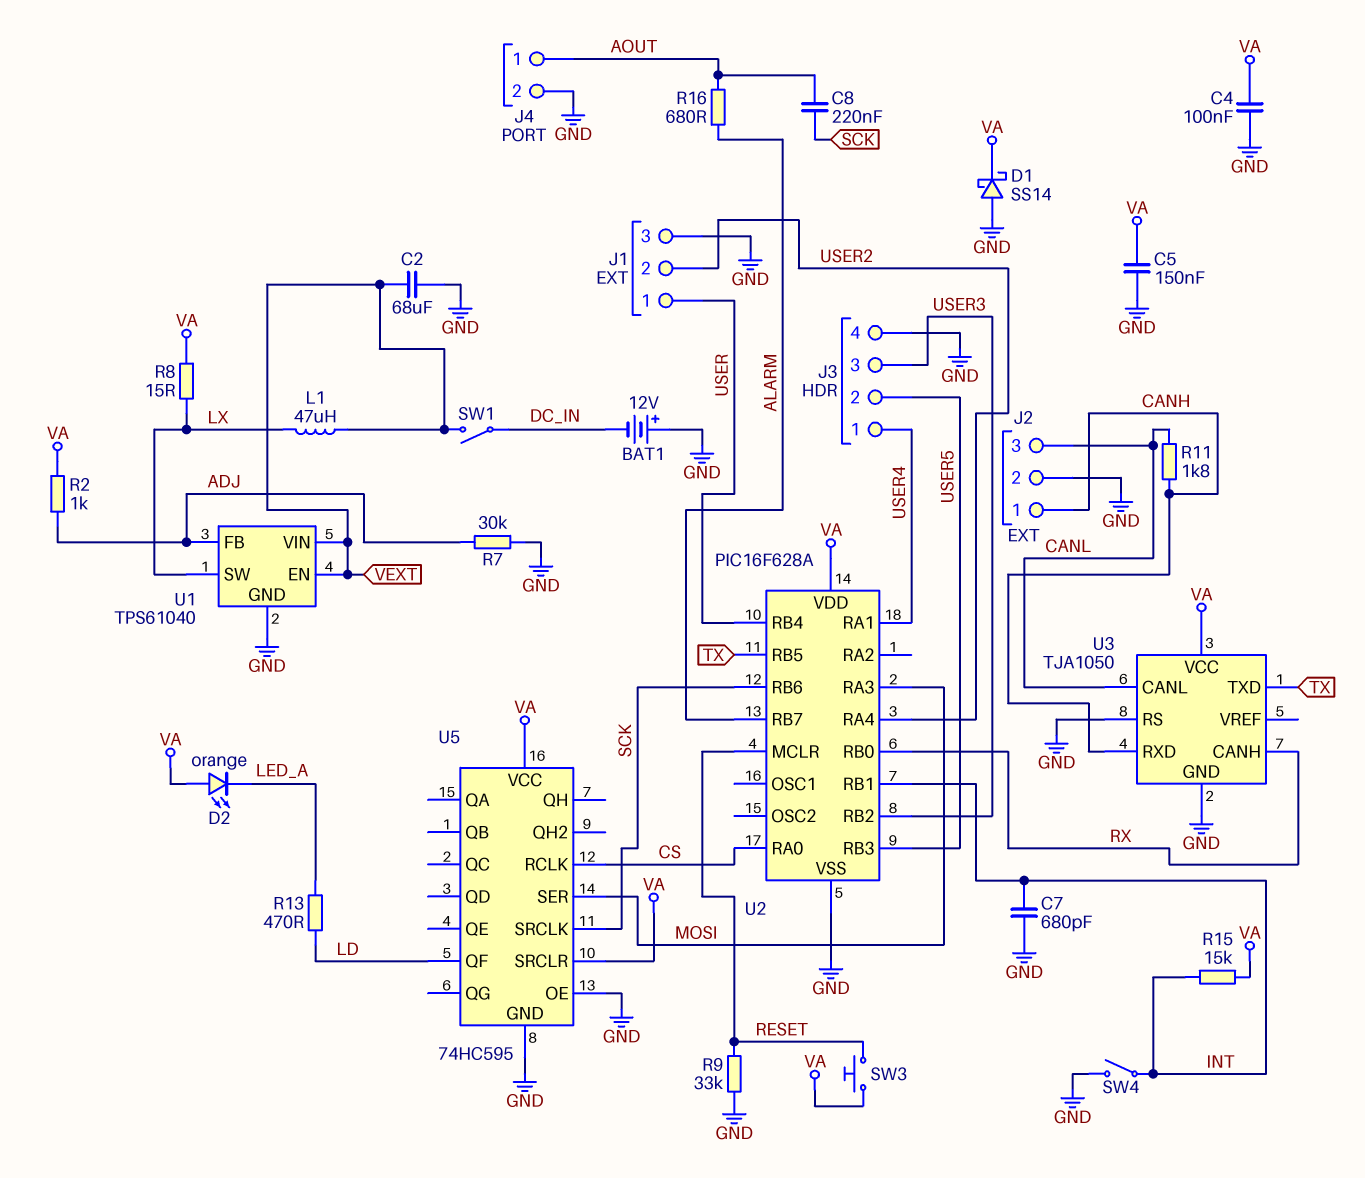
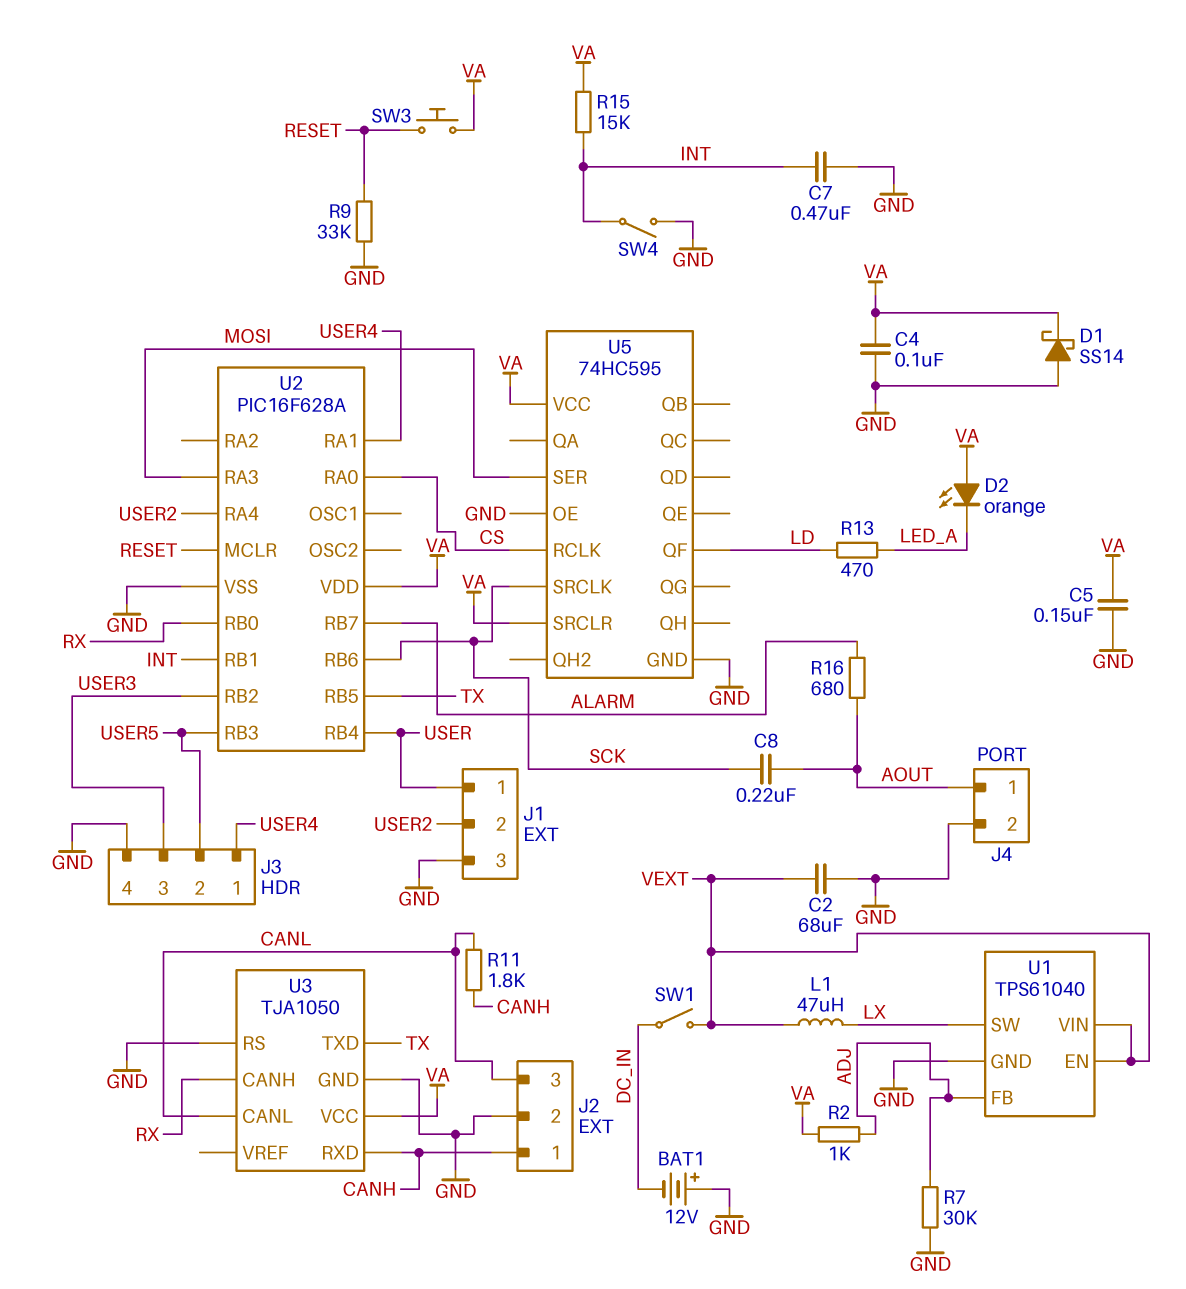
C7: 680pF (GND, INT) -> 470nF (GND, INT)
R8: 15 (LX, VA) -> none

